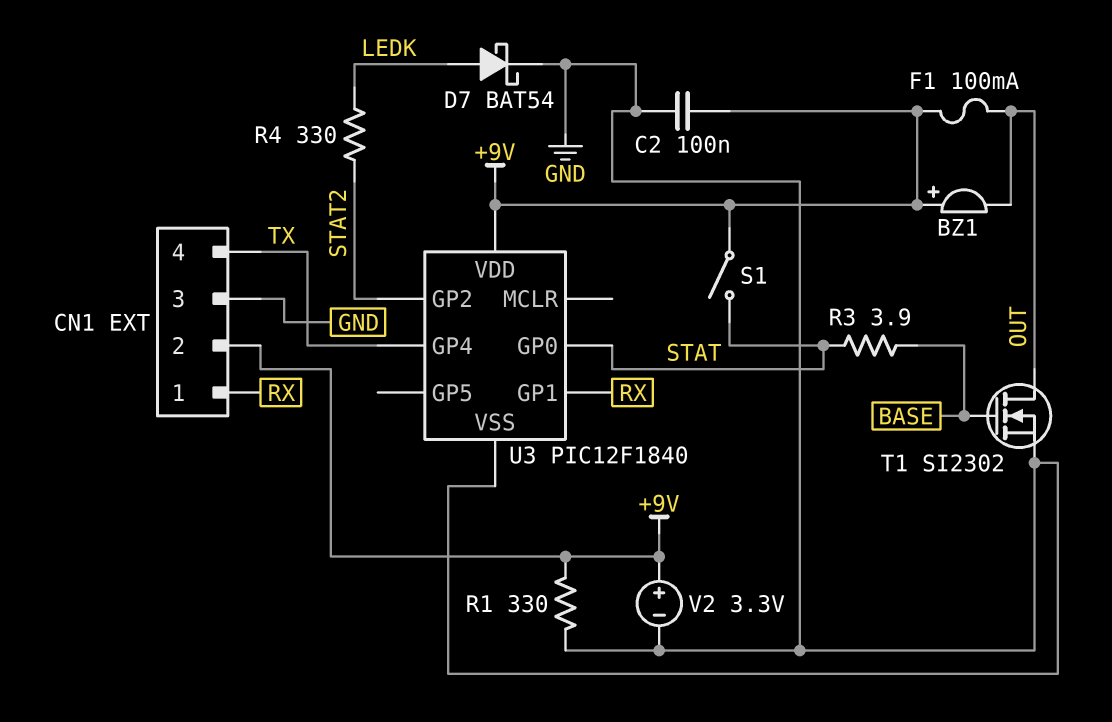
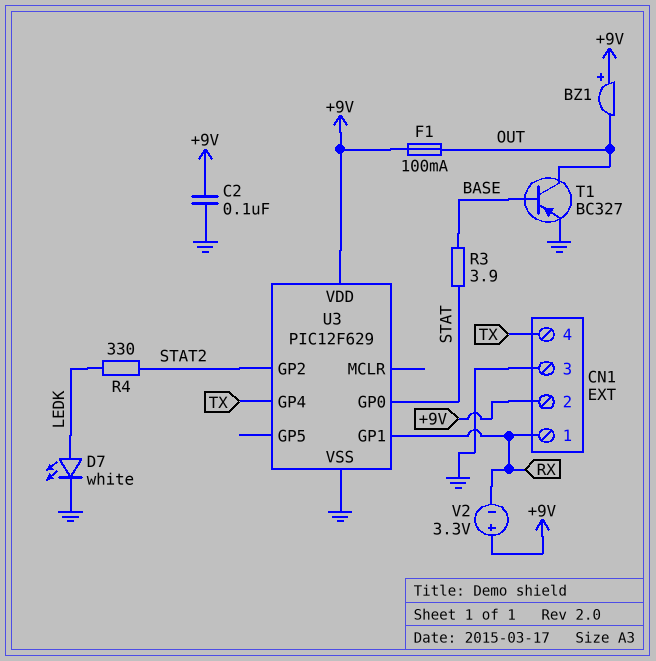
D7: schottky BAT54 (A LEDK, K GND) -> LED white (A LEDK, K GND)
R1: 330 (+9V, GND) -> none
S1: switch (+9V, STAT) -> none
T1: NMOS SI2302 (G BASE, D OUT, S GND) -> PNP BC327 (B BASE, C OUT, E GND)
U3: PIC12F1840 -> PIC12F629
V2: 3.3V (plus +9V, minus GND) -> 3.3V (plus +9V, minus RX)

